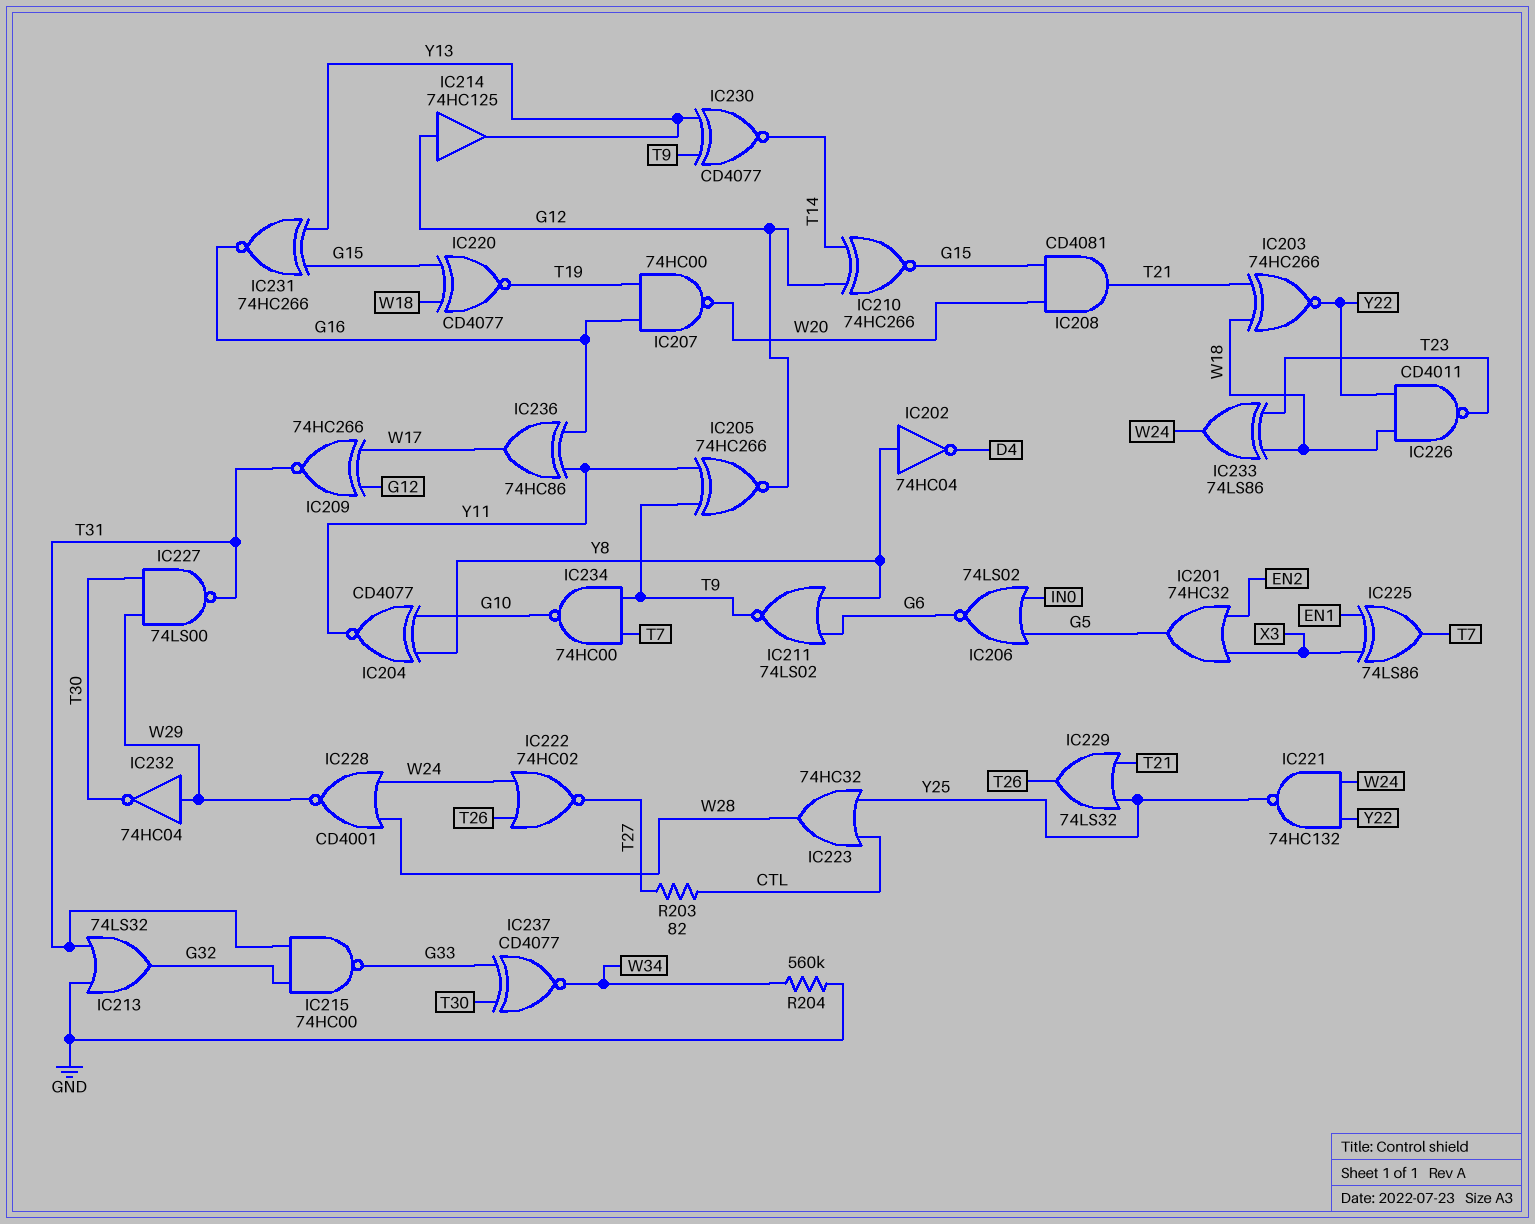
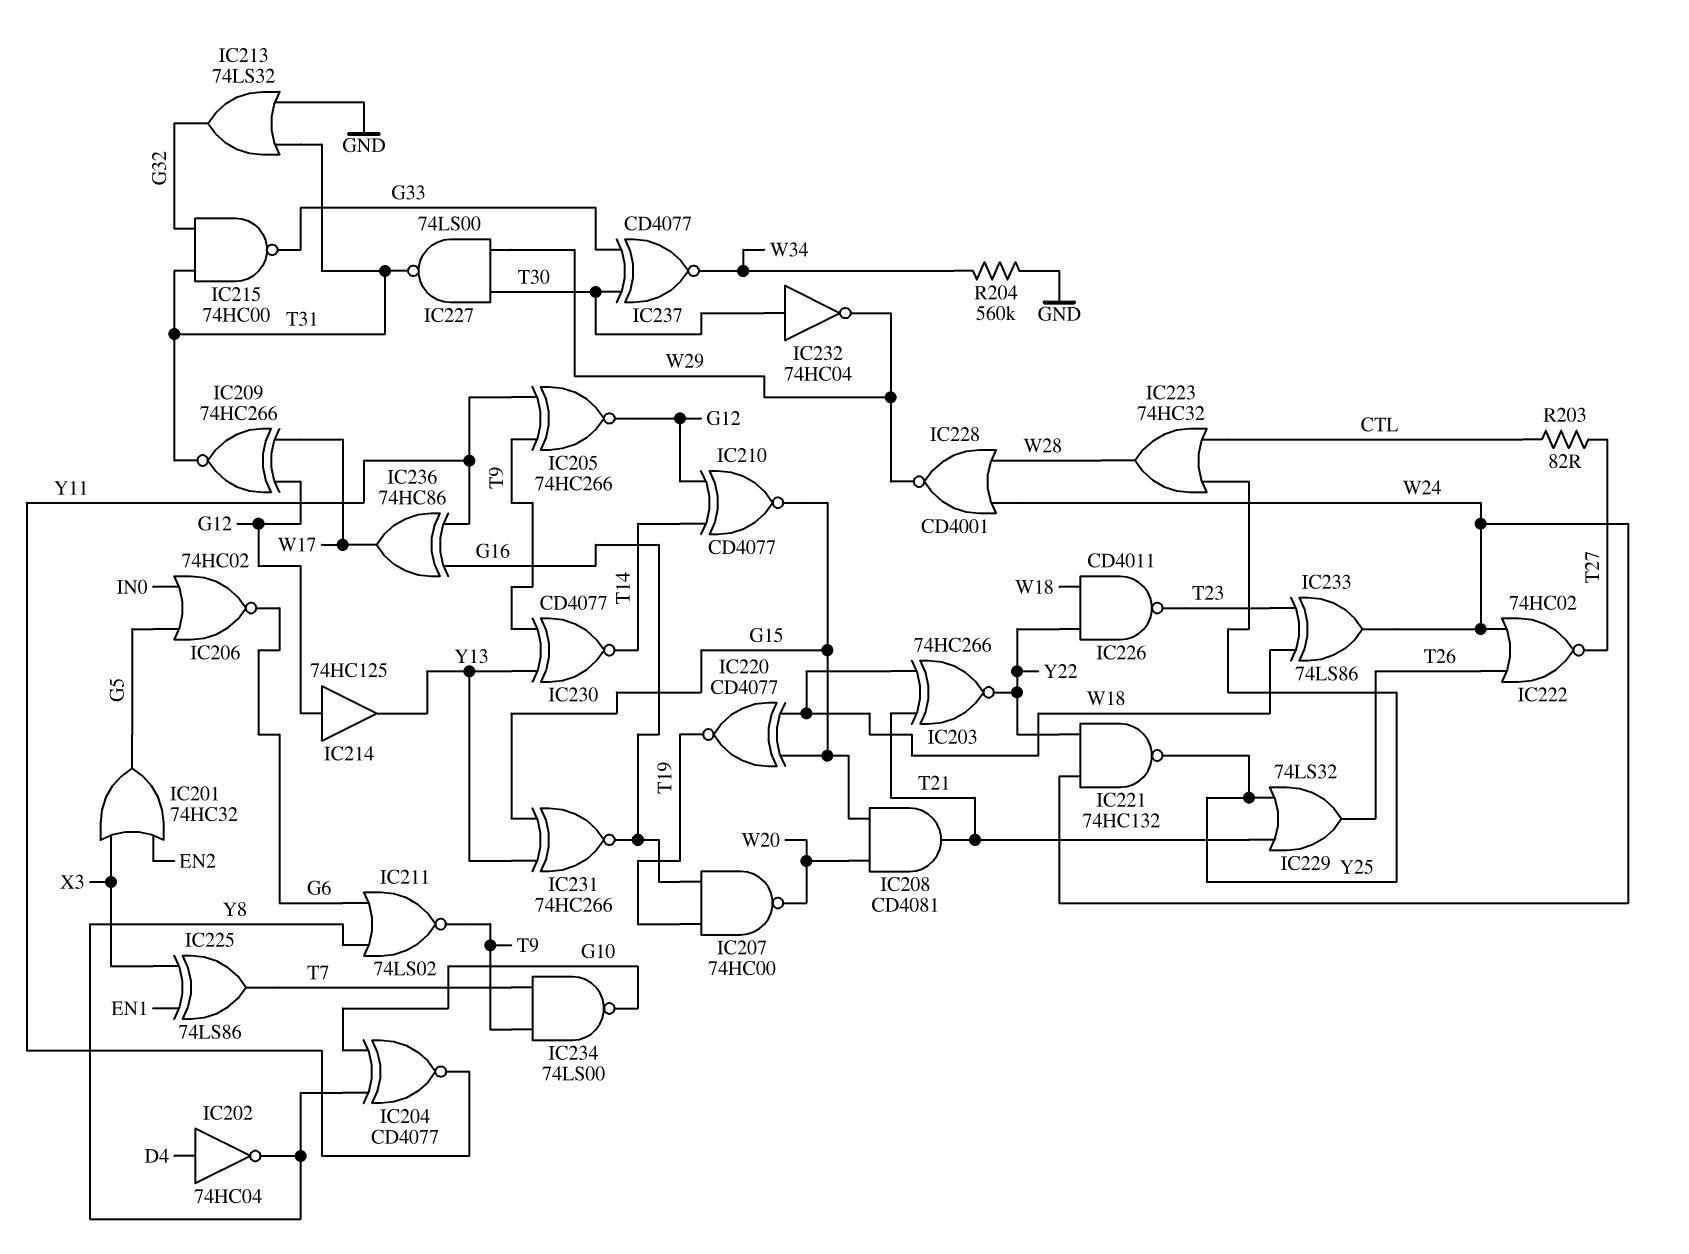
IC202: NOT 74HC04 (in Y8, out D4) -> NOT 74HC04 (in D4, out Y8)
IC206: NOR 74LS02 (in G5, in IN0, out G6) -> NOR 74HC02 (in G5, in IN0, out G6)
IC210: XNOR 74HC266 (in G12, in T14, out G15) -> XNOR CD4077 (in G12, in T14, out G15)
IC232: NOT 74HC04 (in W29, out T30) -> NOT 74HC04 (in T30, out W29)
IC234: NAND 74HC00 (in T7, in T9, out G10) -> NAND 74LS00 (in T7, in T9, out G10)

